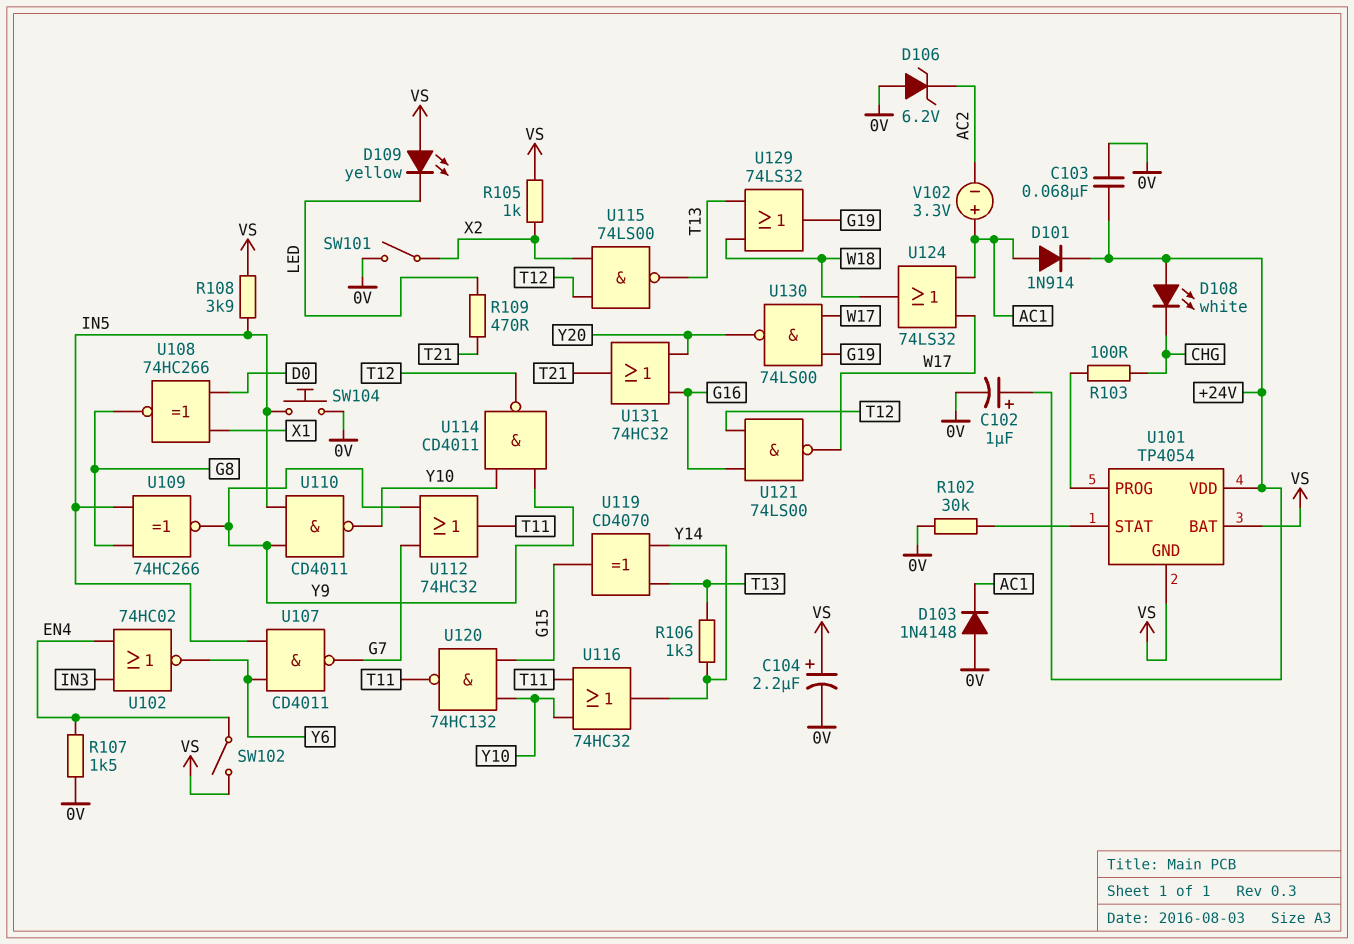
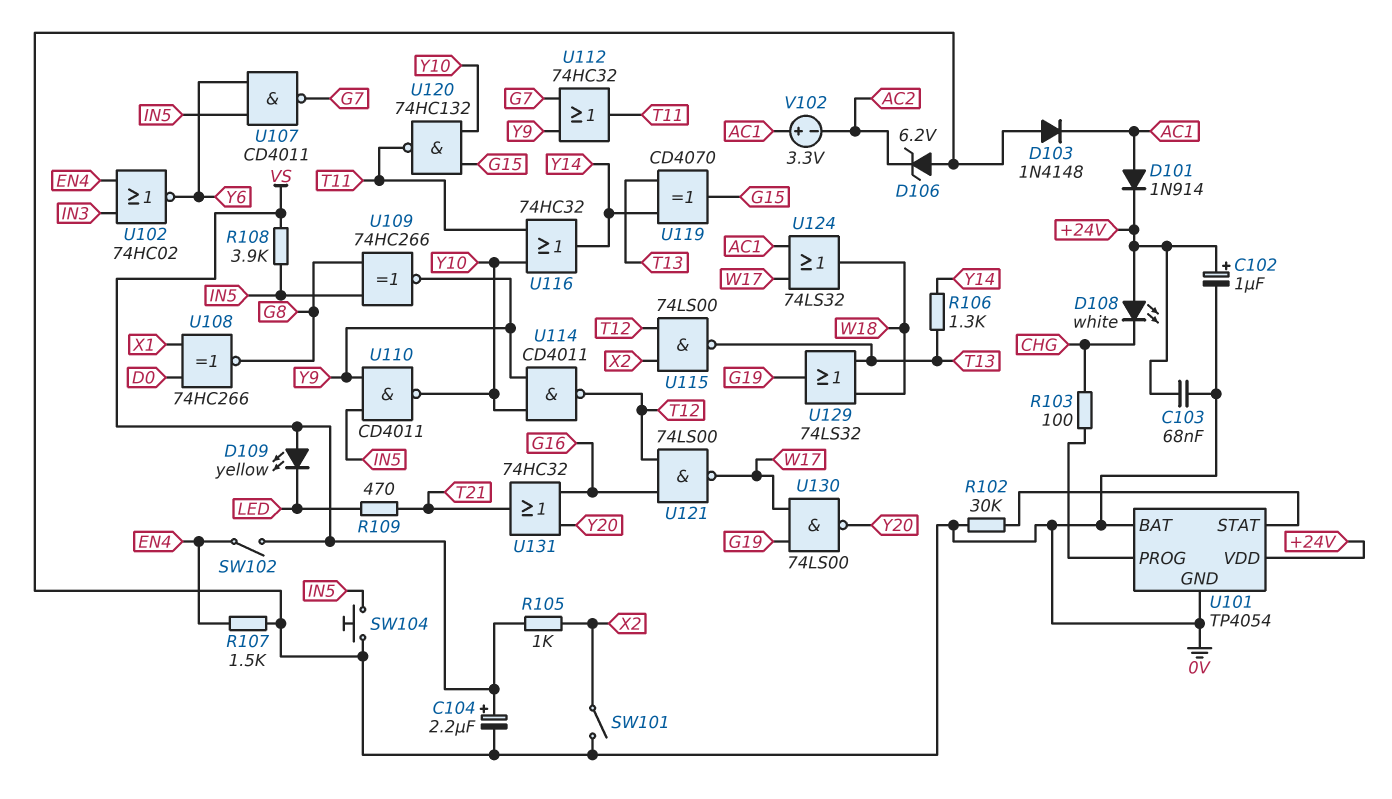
U101 pin BAT: VS -> 0V
U101 pin GND: VS -> 0V

